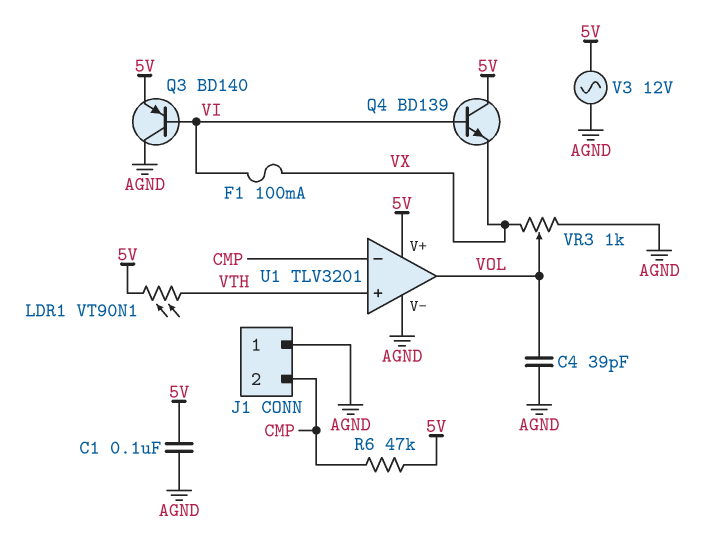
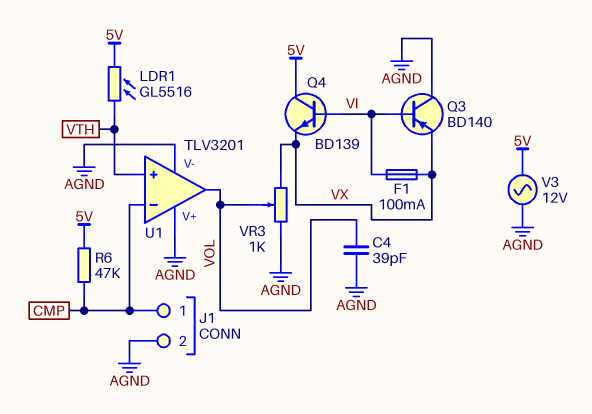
C1: 100nF (5V, AGND) -> none
J1 pin 1: AGND -> CMP
J1 pin 2: CMP -> AGND
LDR1: VT90N1 (5V, VTH) -> GL5516 (5V, VTH)
Q3: PNP BD140 (B VI, C AGND, E 5V) -> PNP BD140 (B VI, C AGND, E VX)
U1 pin V+: 5V -> AGND

